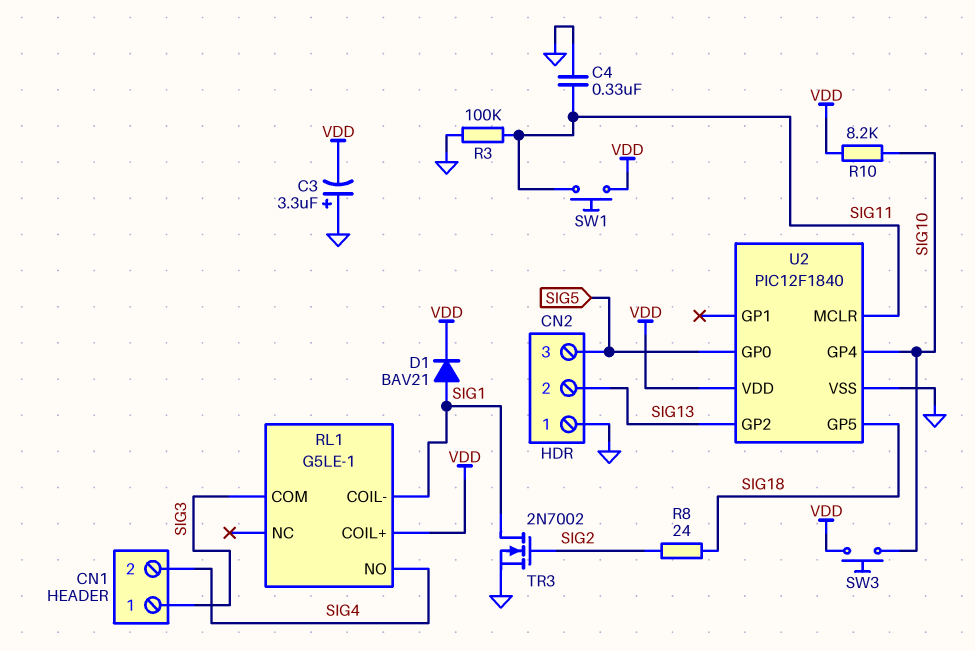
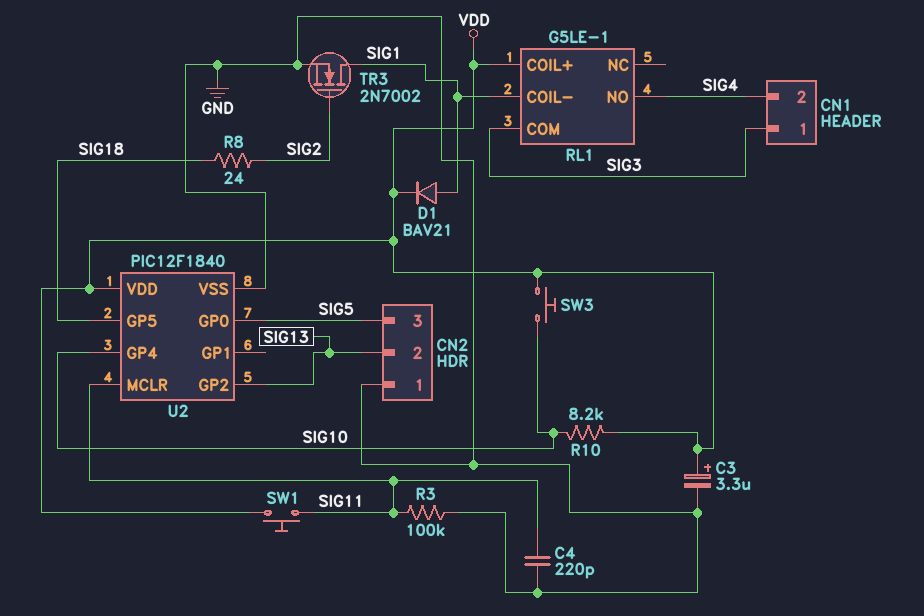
C3: 3.3uF (plus GND, minus VDD) -> 3.3uF (plus VDD, minus GND)
C4: 330nF (GND, SIG11) -> 220pF (GND, SIG11)

